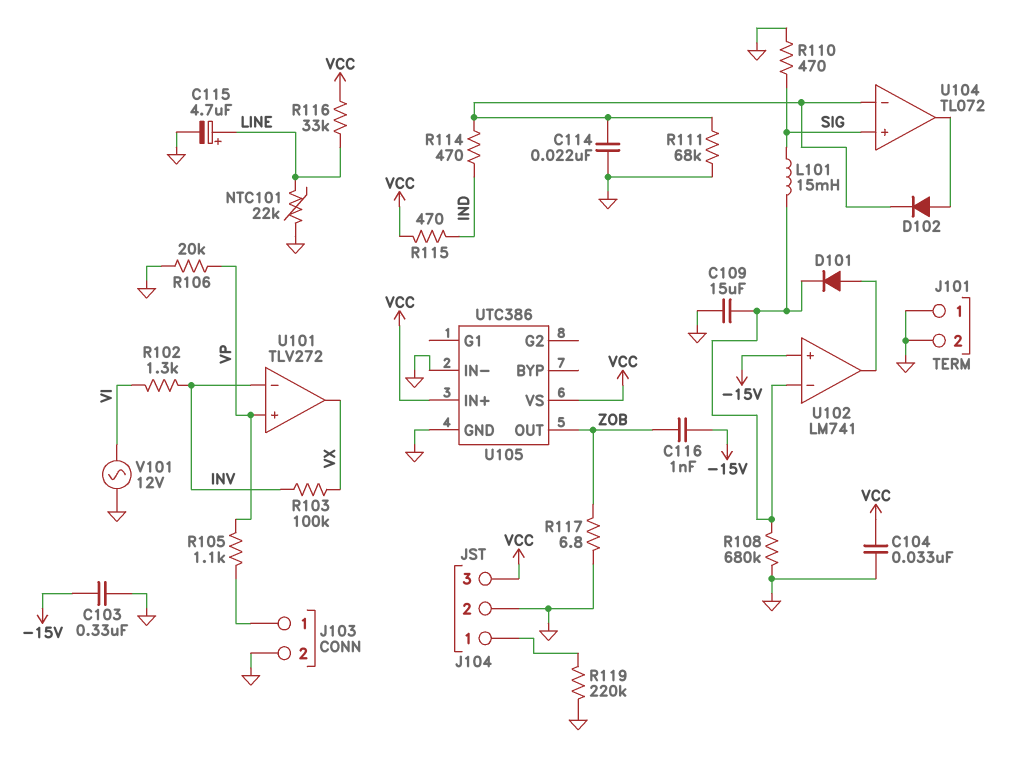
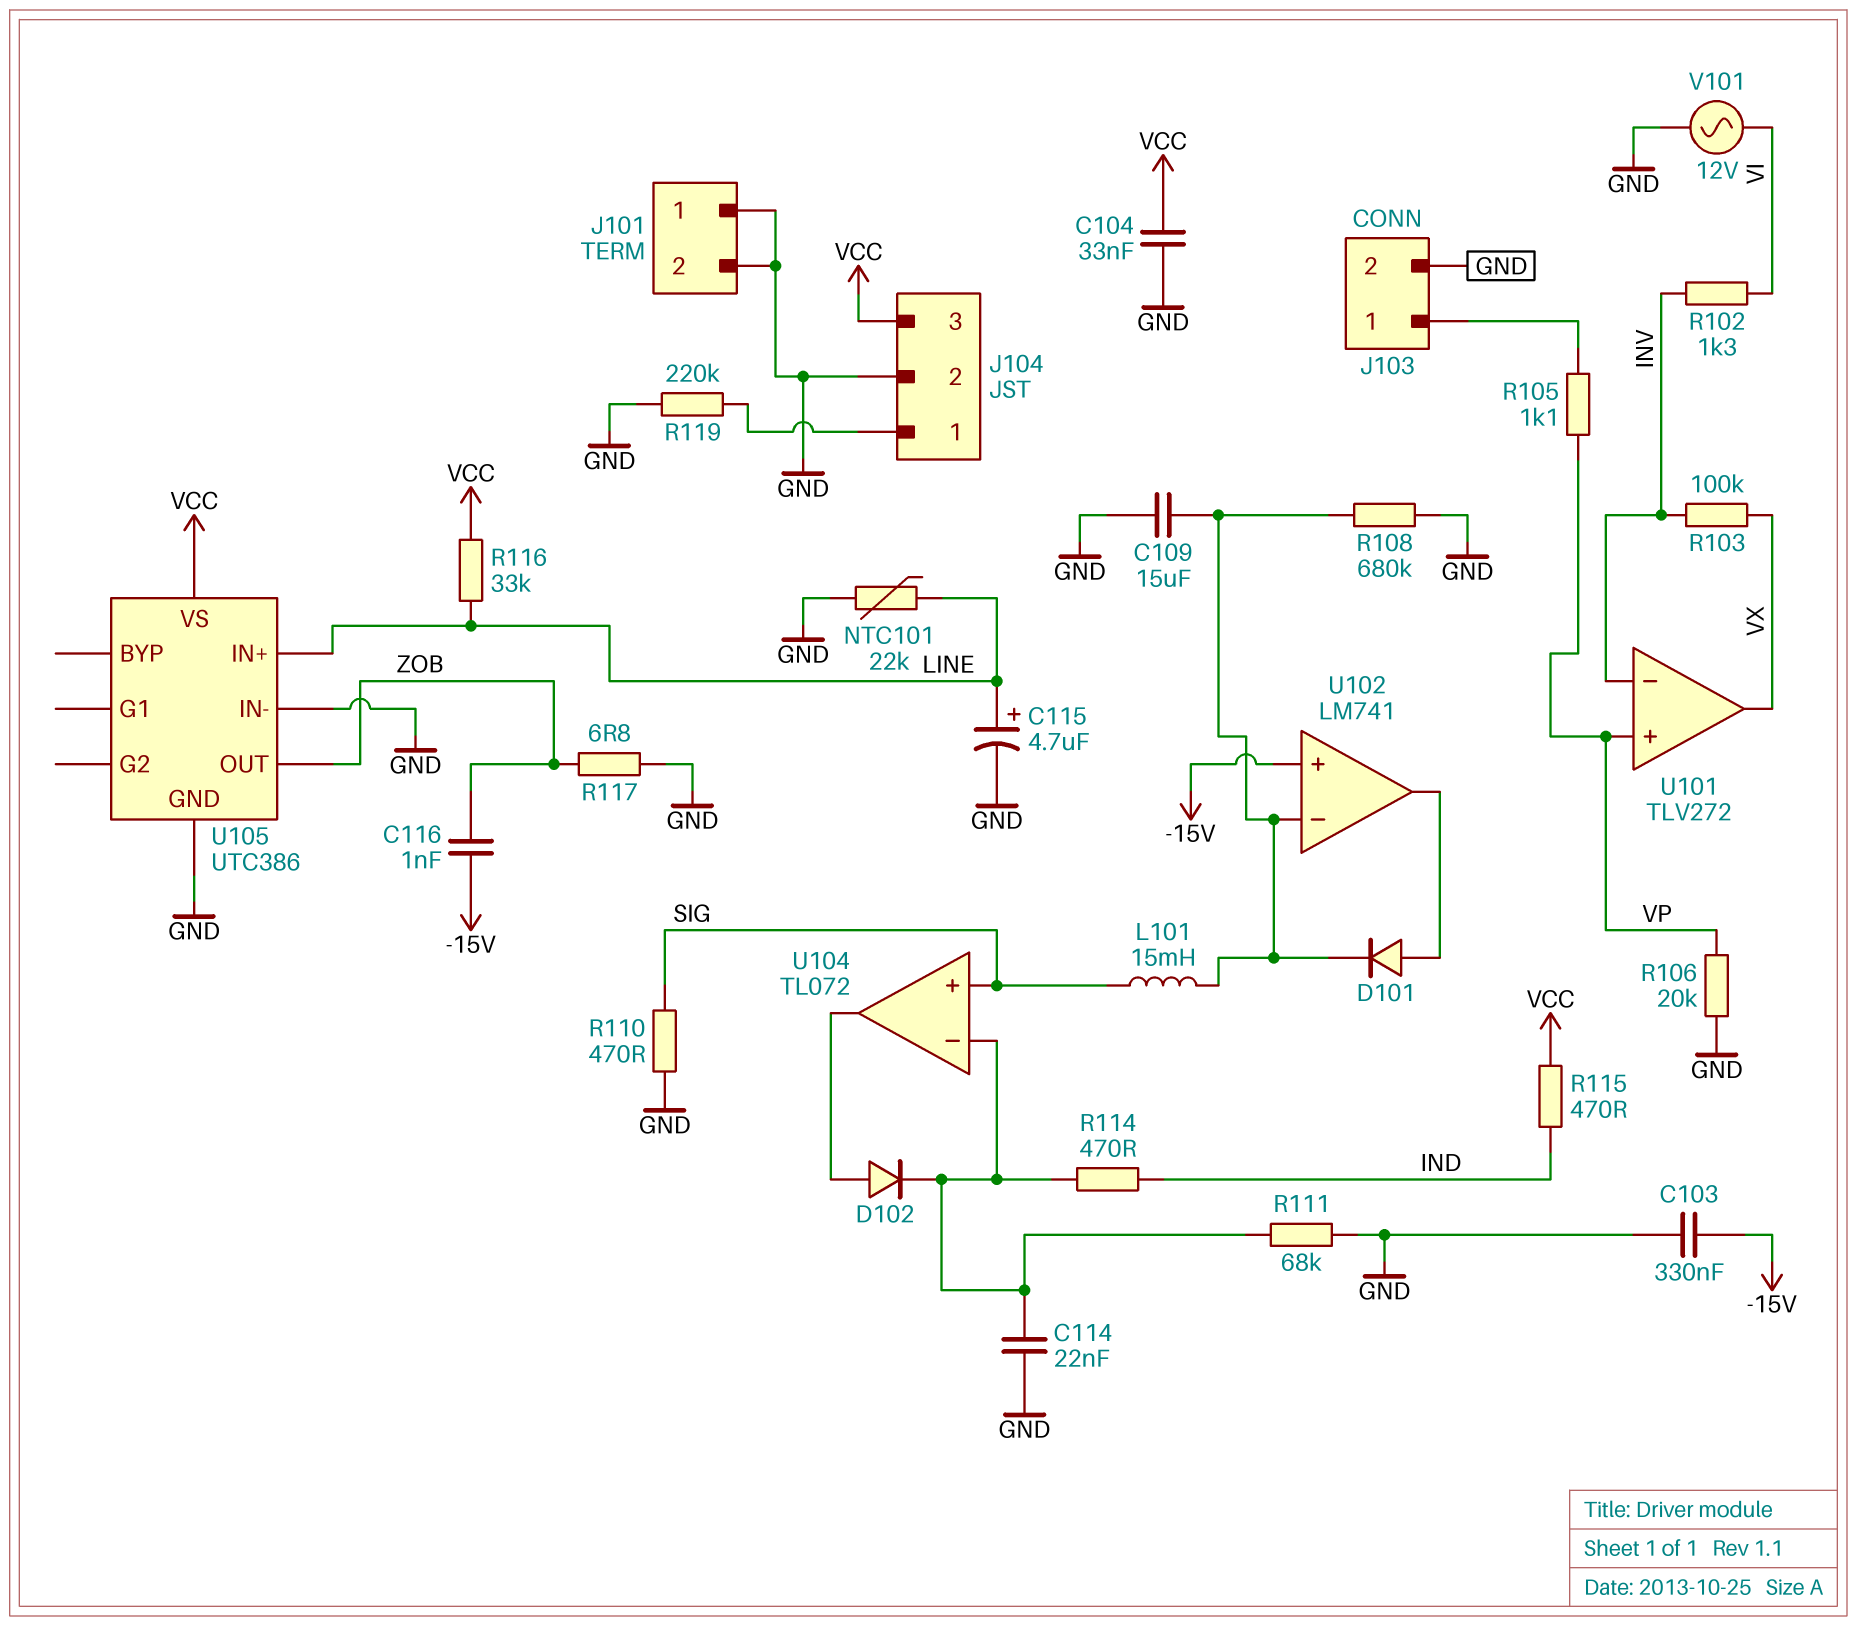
U105 pin IN+: VCC -> LINE

